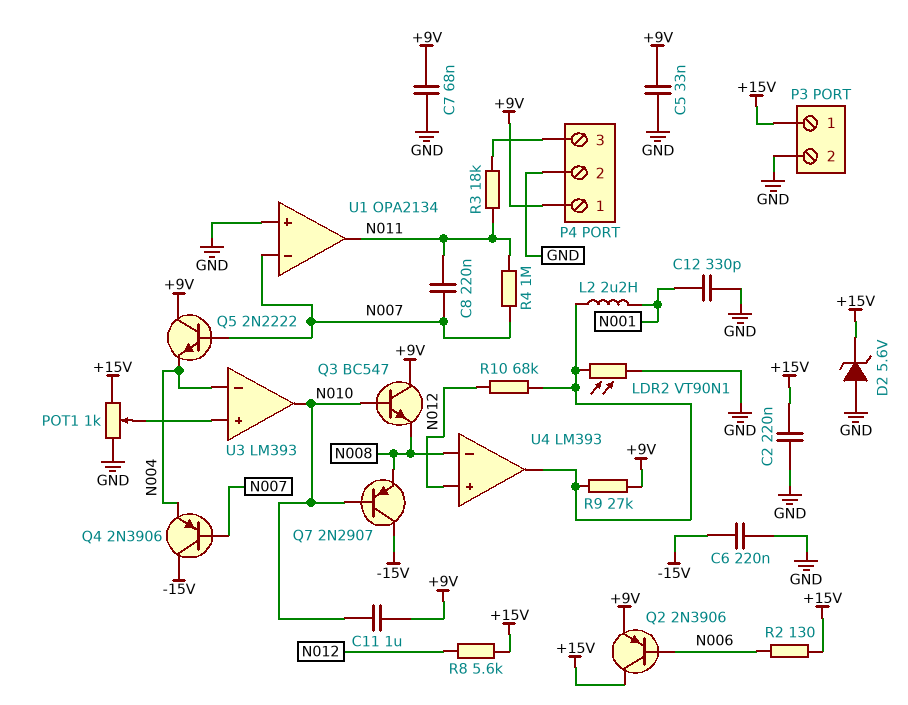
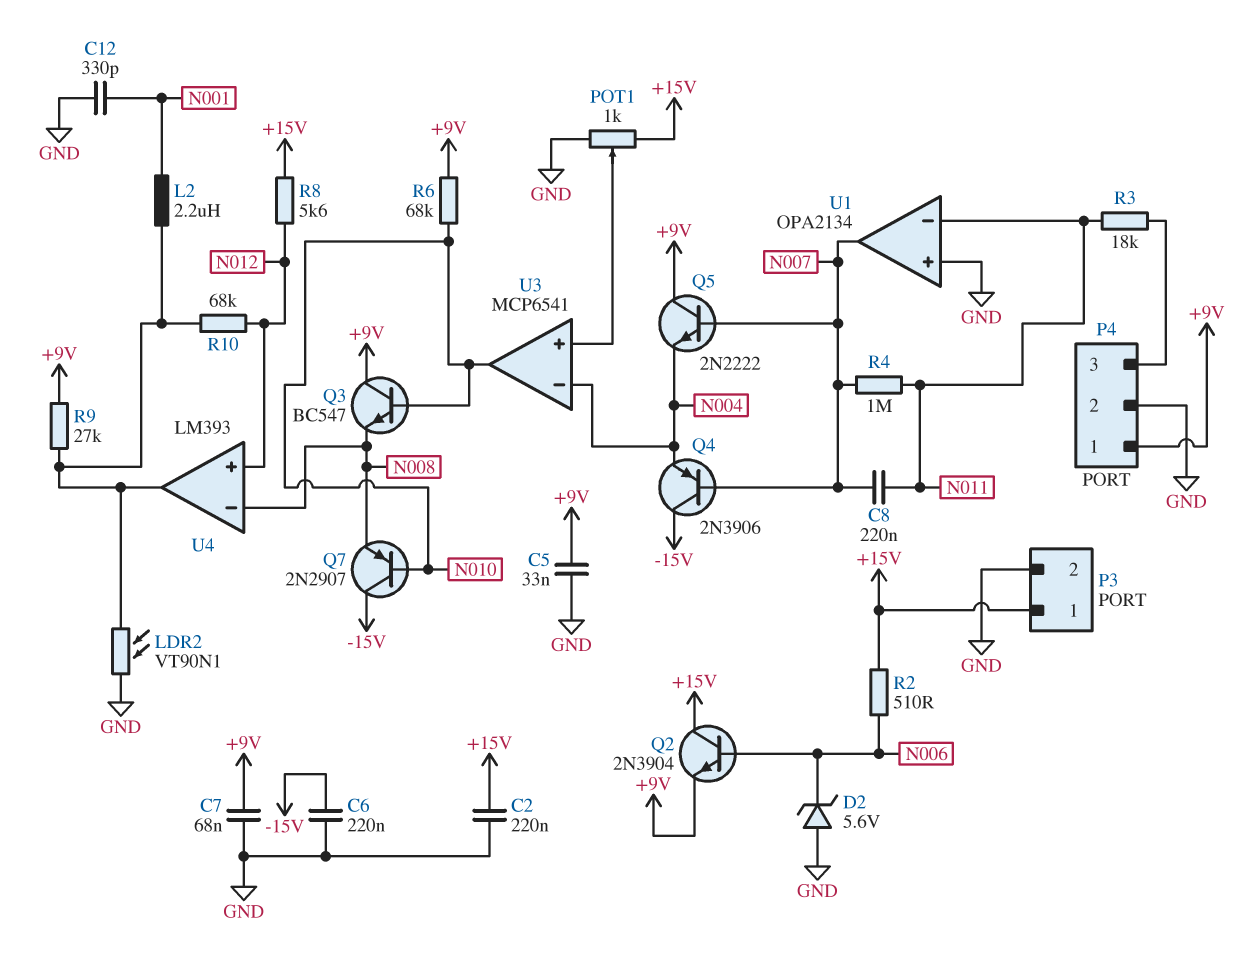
C11: 1uF (+9V, N010) -> none
D2: zener 5.6V (A GND, K +15V) -> zener 5.6V (A GND, K N006)
Q2: PNP 2N3906 (B N006, C +15V, E +9V) -> NPN 2N3904 (B N006, C +15V, E +9V)
R2: 130 (+15V, N006) -> 510 (+15V, N006)
R6: none -> 68k (+9V, N010)
U1 pin in-: N007 -> N011
U1 pin out: N011 -> N007
U3: LM393 -> MCP6541

